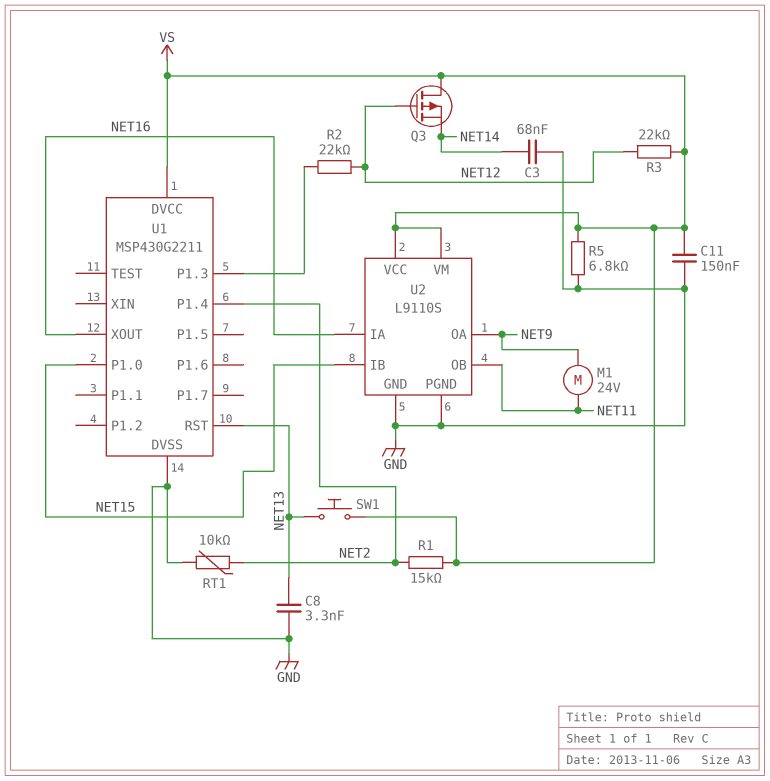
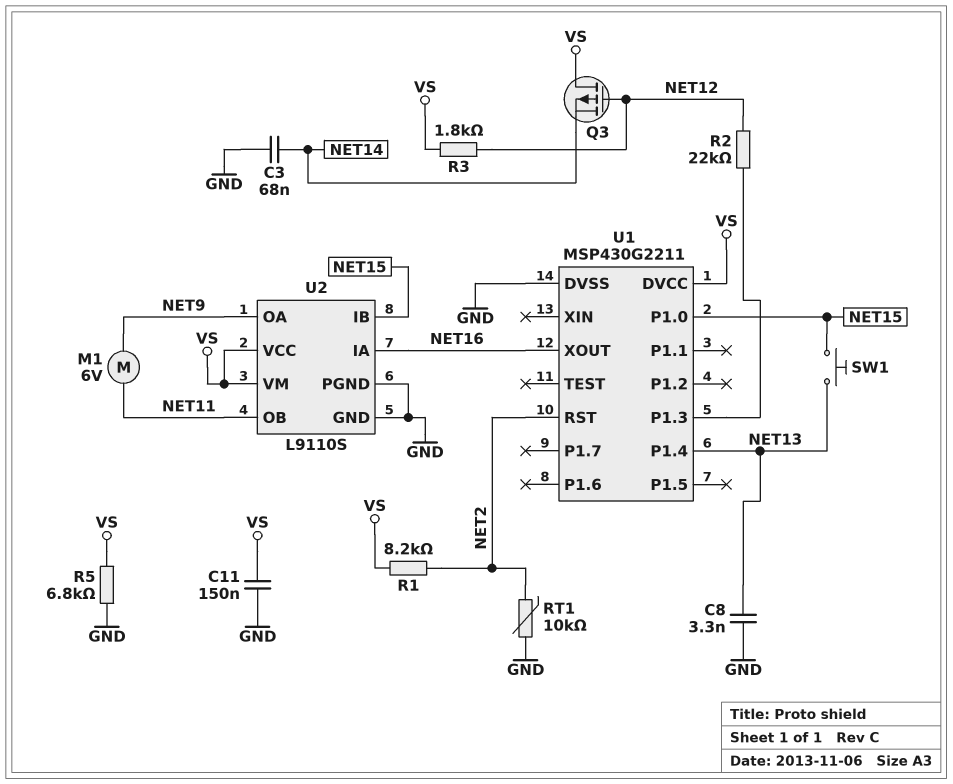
M1: motor 24V (NET9, NET11) -> motor 6V (NET9, NET11)
R1: 15k (NET2, VS) -> 8.2k (NET2, VS)
R3: 22k (NET12, VS) -> 1.8k (NET12, VS)
SW1: button (NET13, VS) -> button (NET13, NET15)
U1 pin P1.4: NET2 -> NET13
U1 pin RST: NET13 -> NET2

